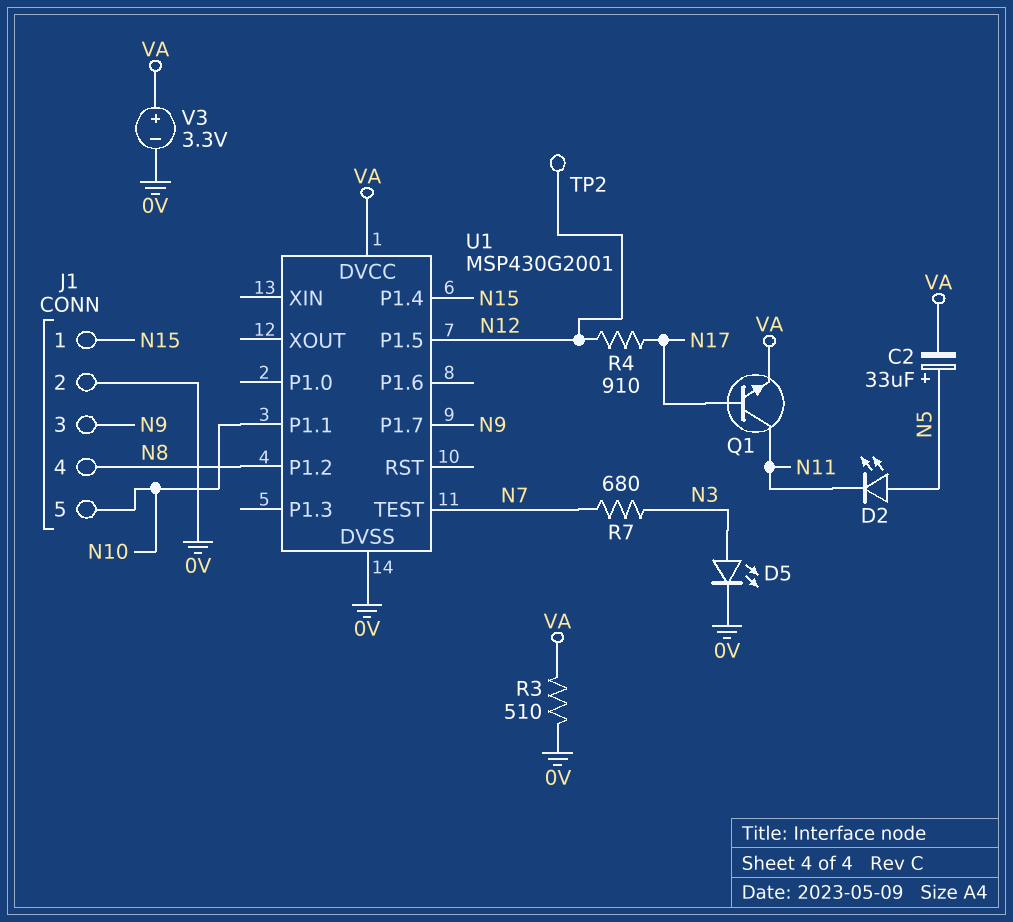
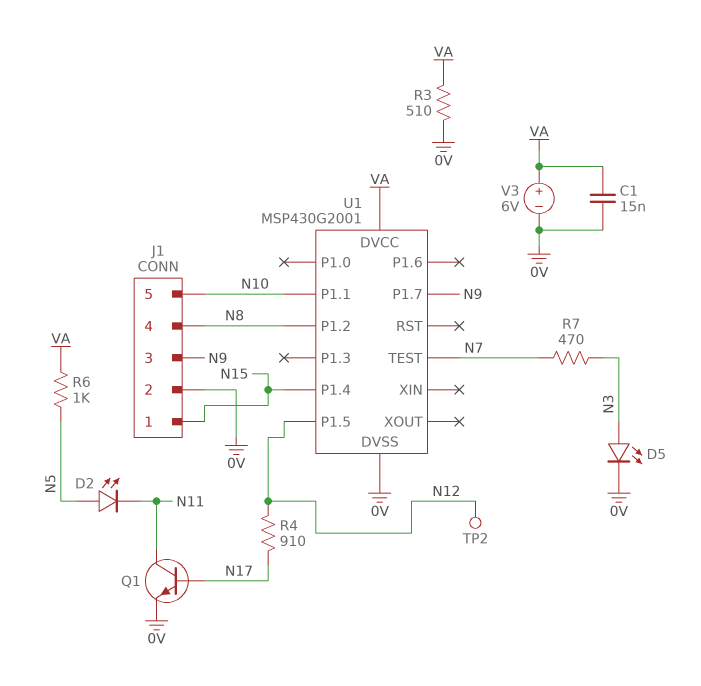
C1: none -> 15nF (0V, VA)
C2: 33uF (plus N5, minus VA) -> none
Q1: NPN (B N17, C N11, E VA) -> NPN (B N17, C N11, E 0V)
R6: none -> 1k (N5, VA)
R7: 680 (N3, N7) -> 470 (N3, N7)
V3: 3.3V (plus VA, minus 0V) -> 6V (plus VA, minus 0V)

